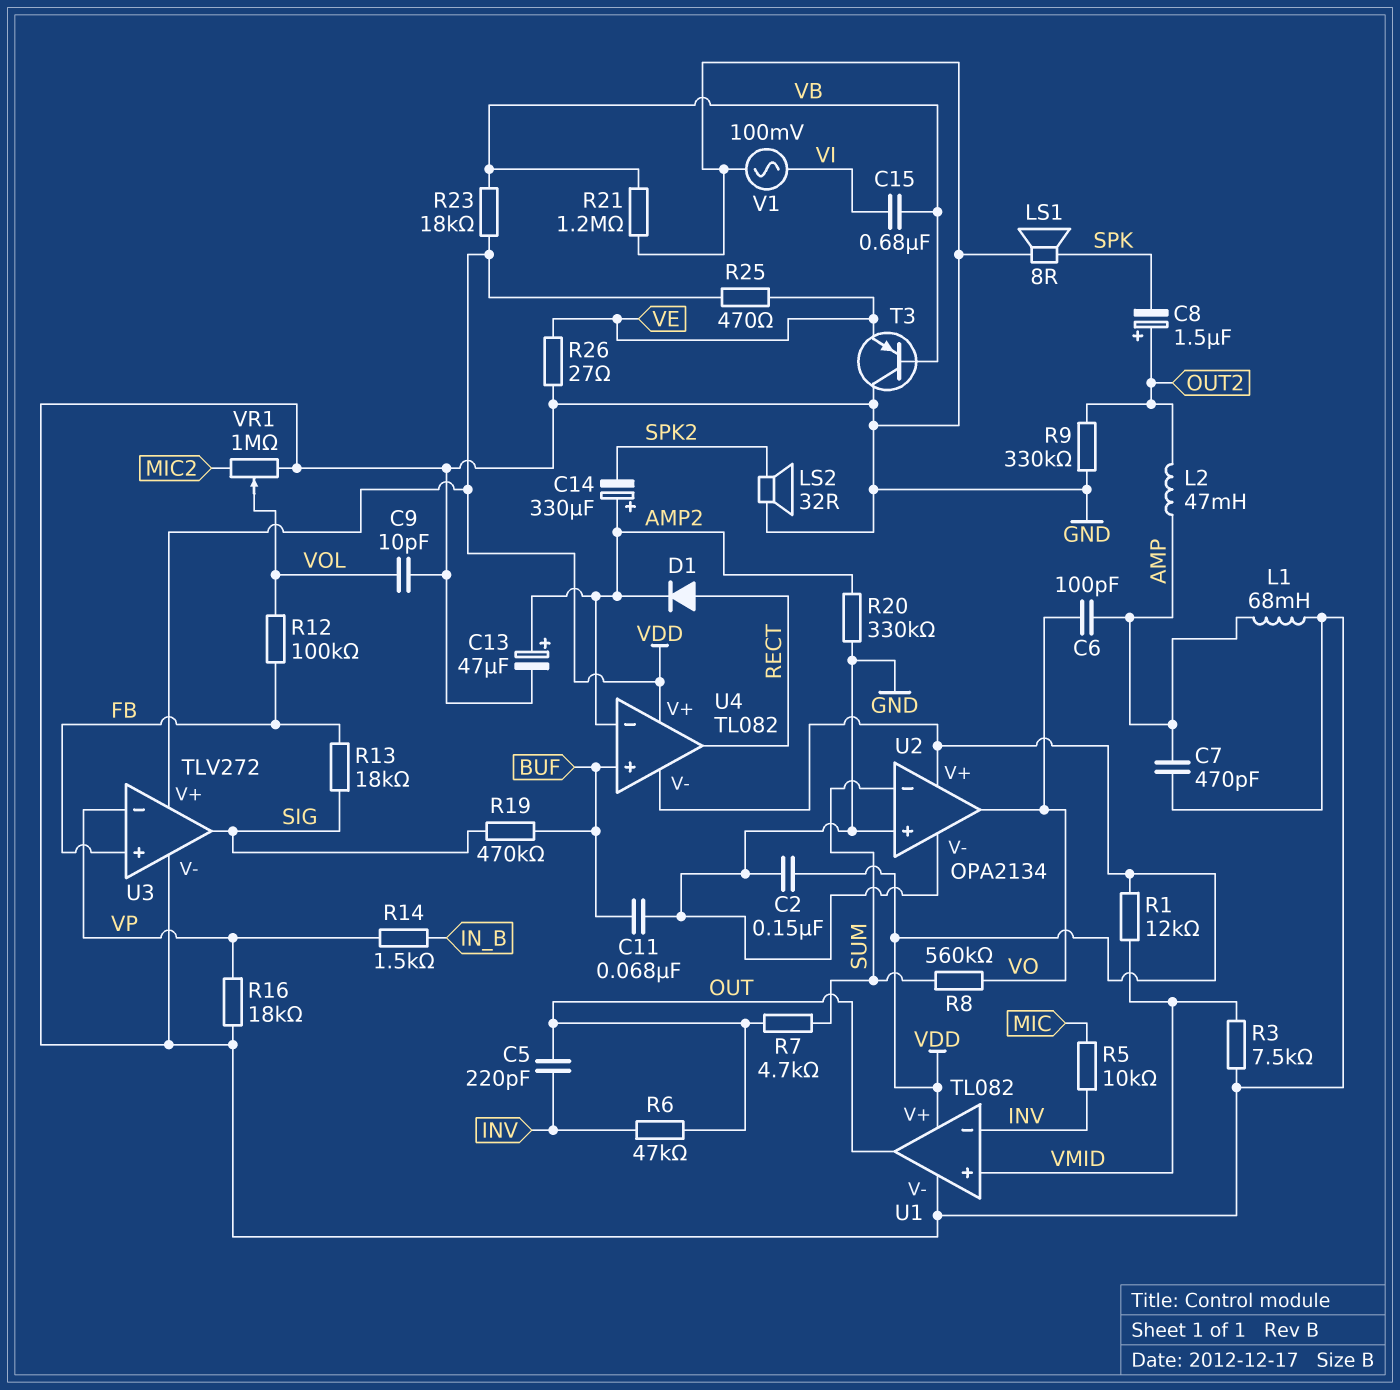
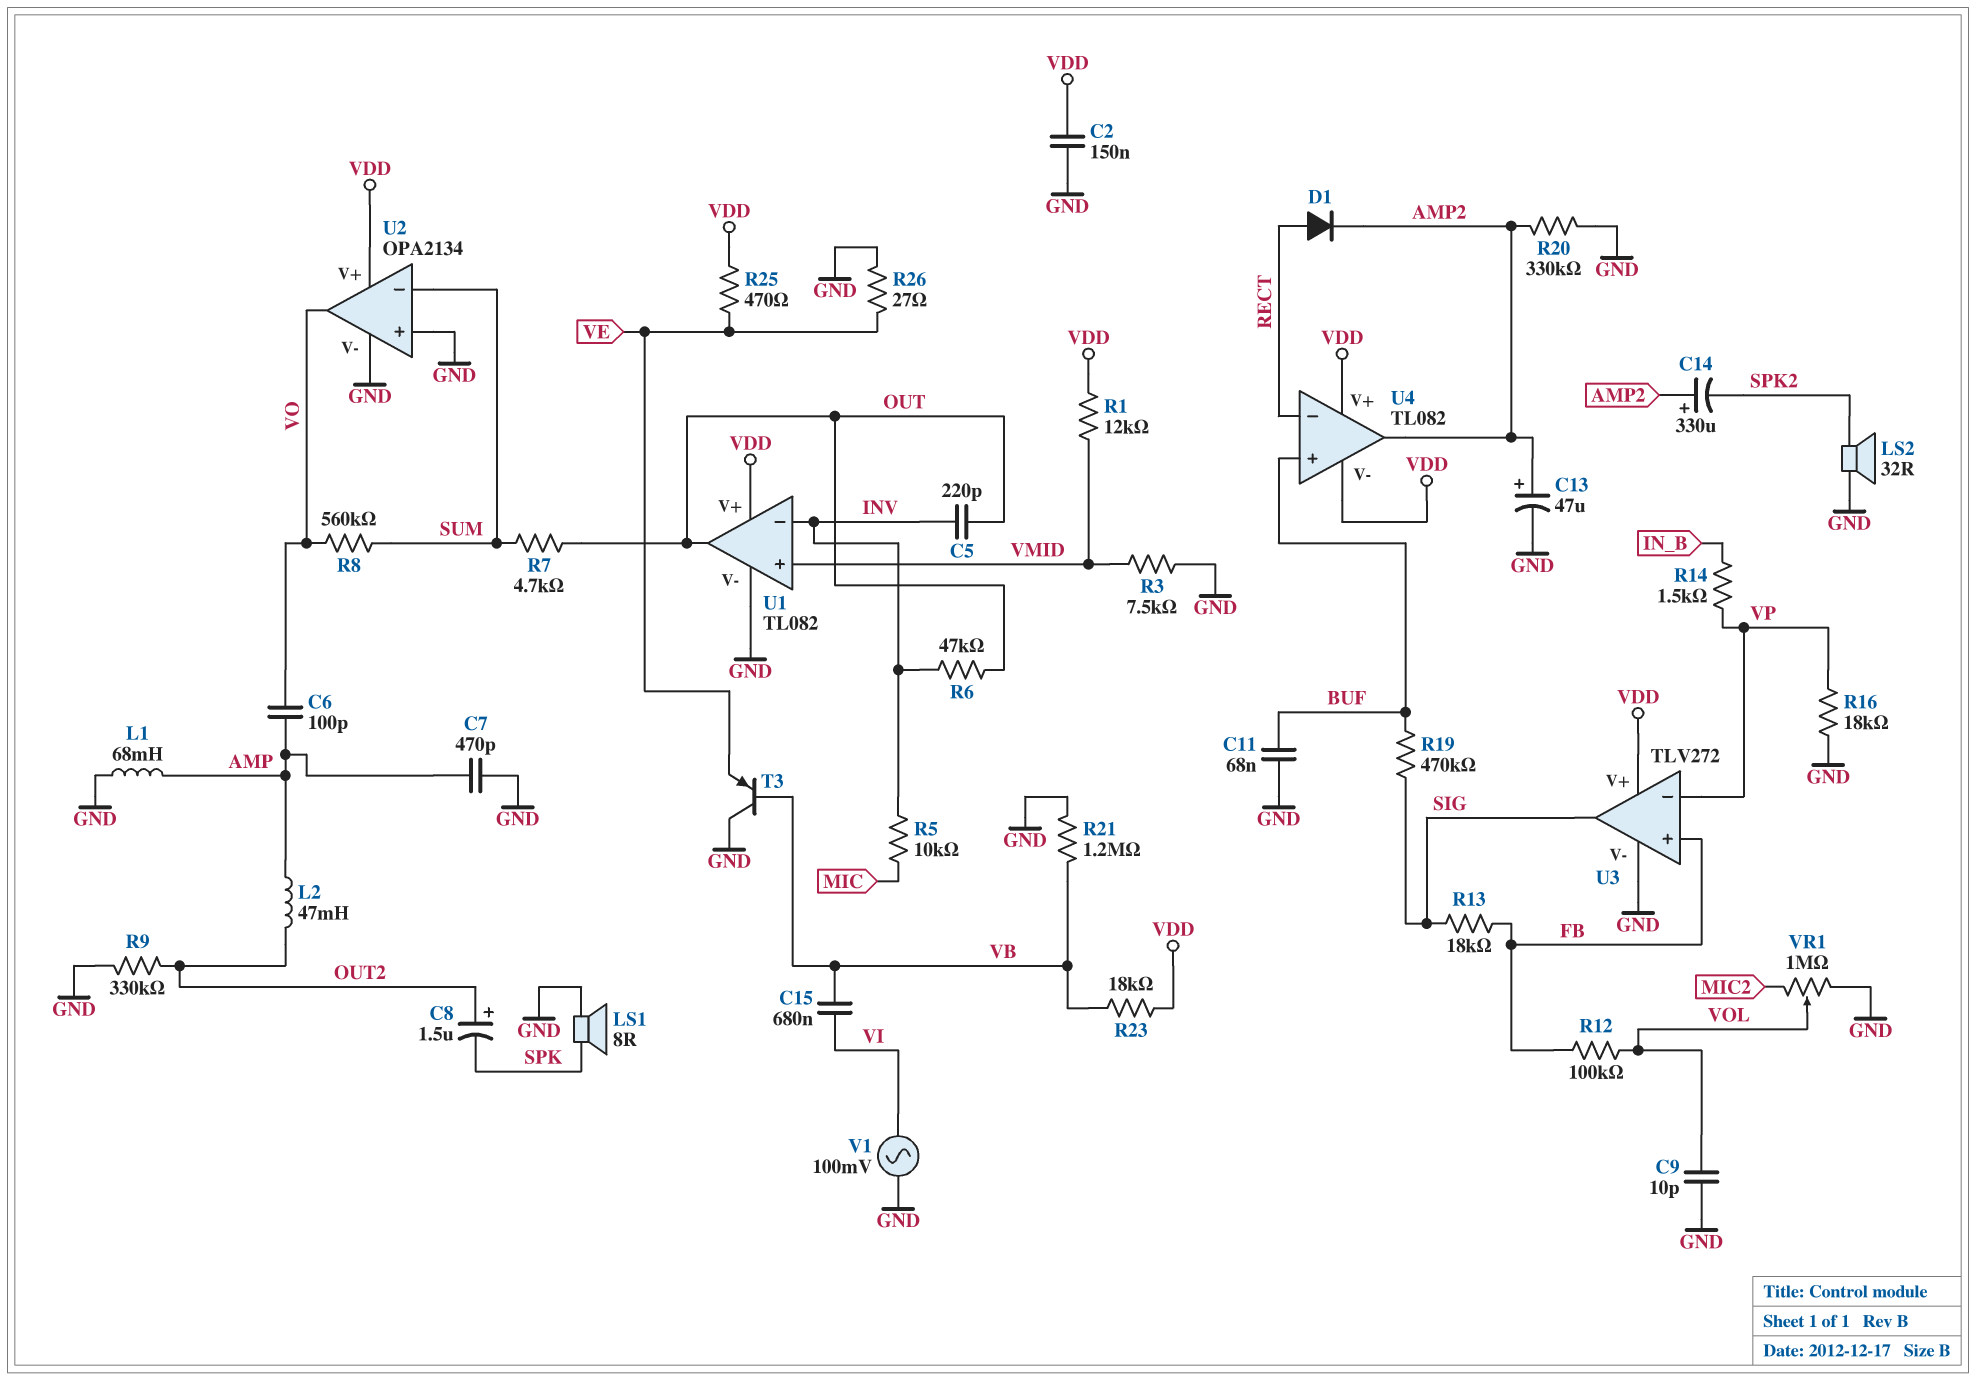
U4 pin in-: AMP2 -> RECT
U4 pin out: RECT -> AMP2

